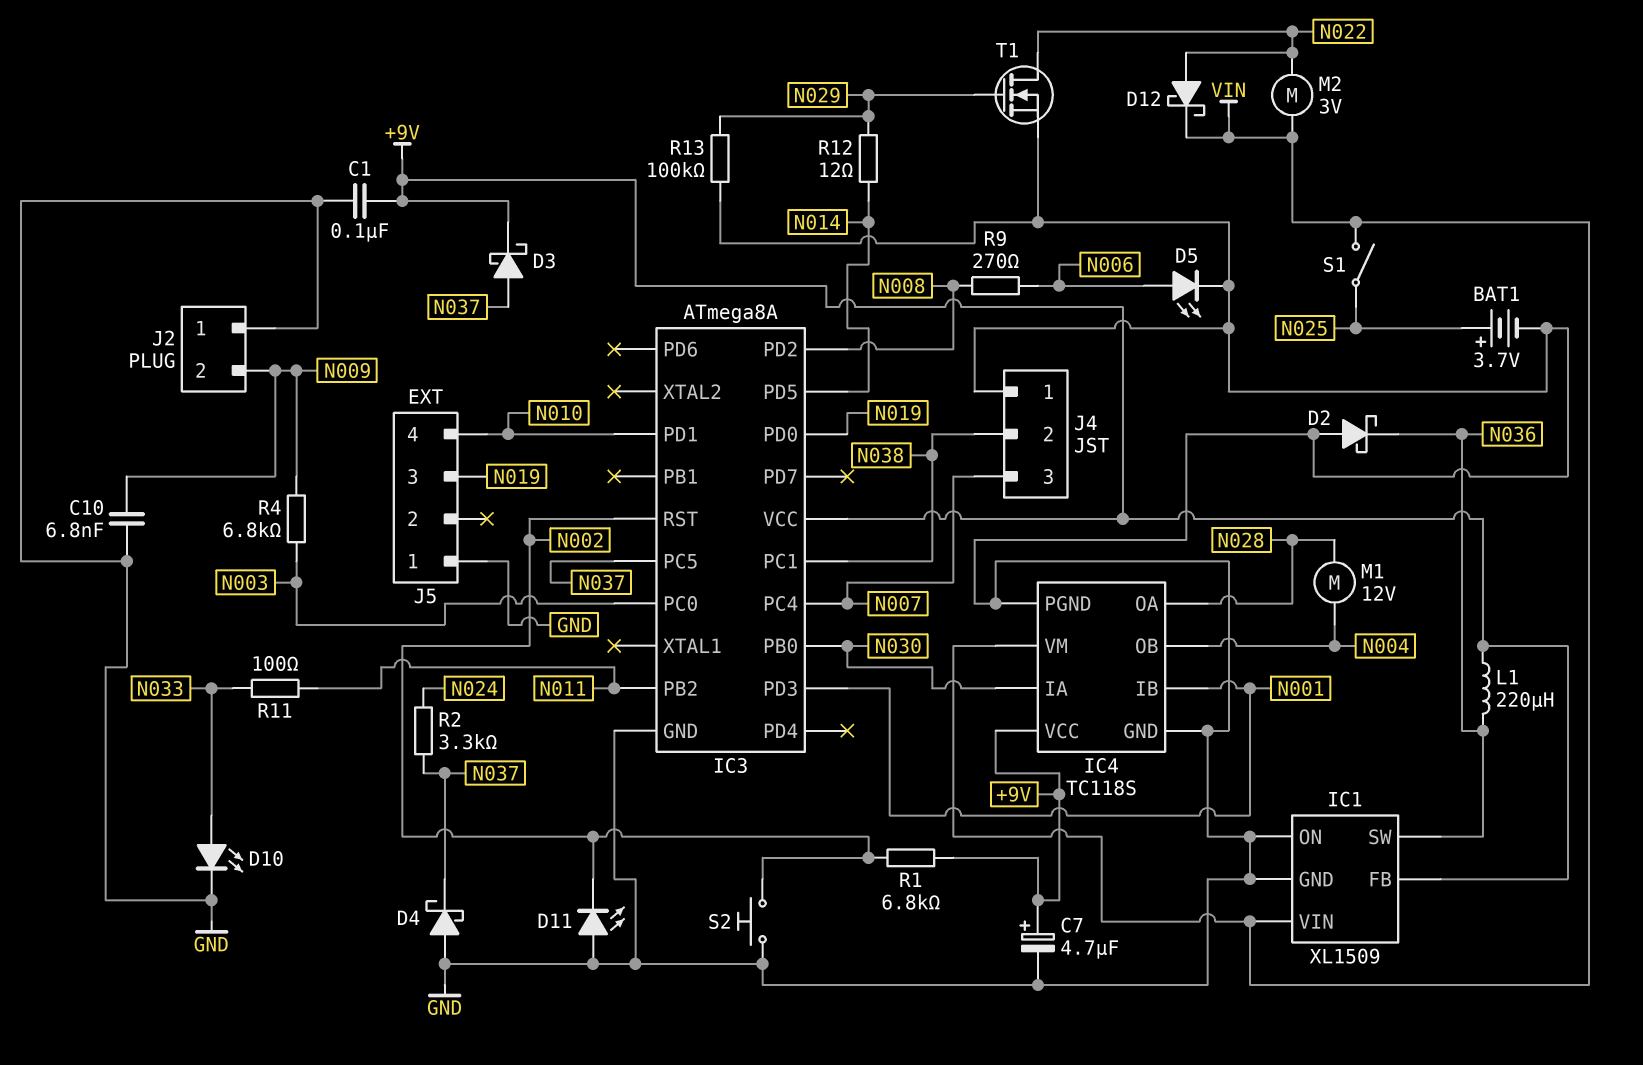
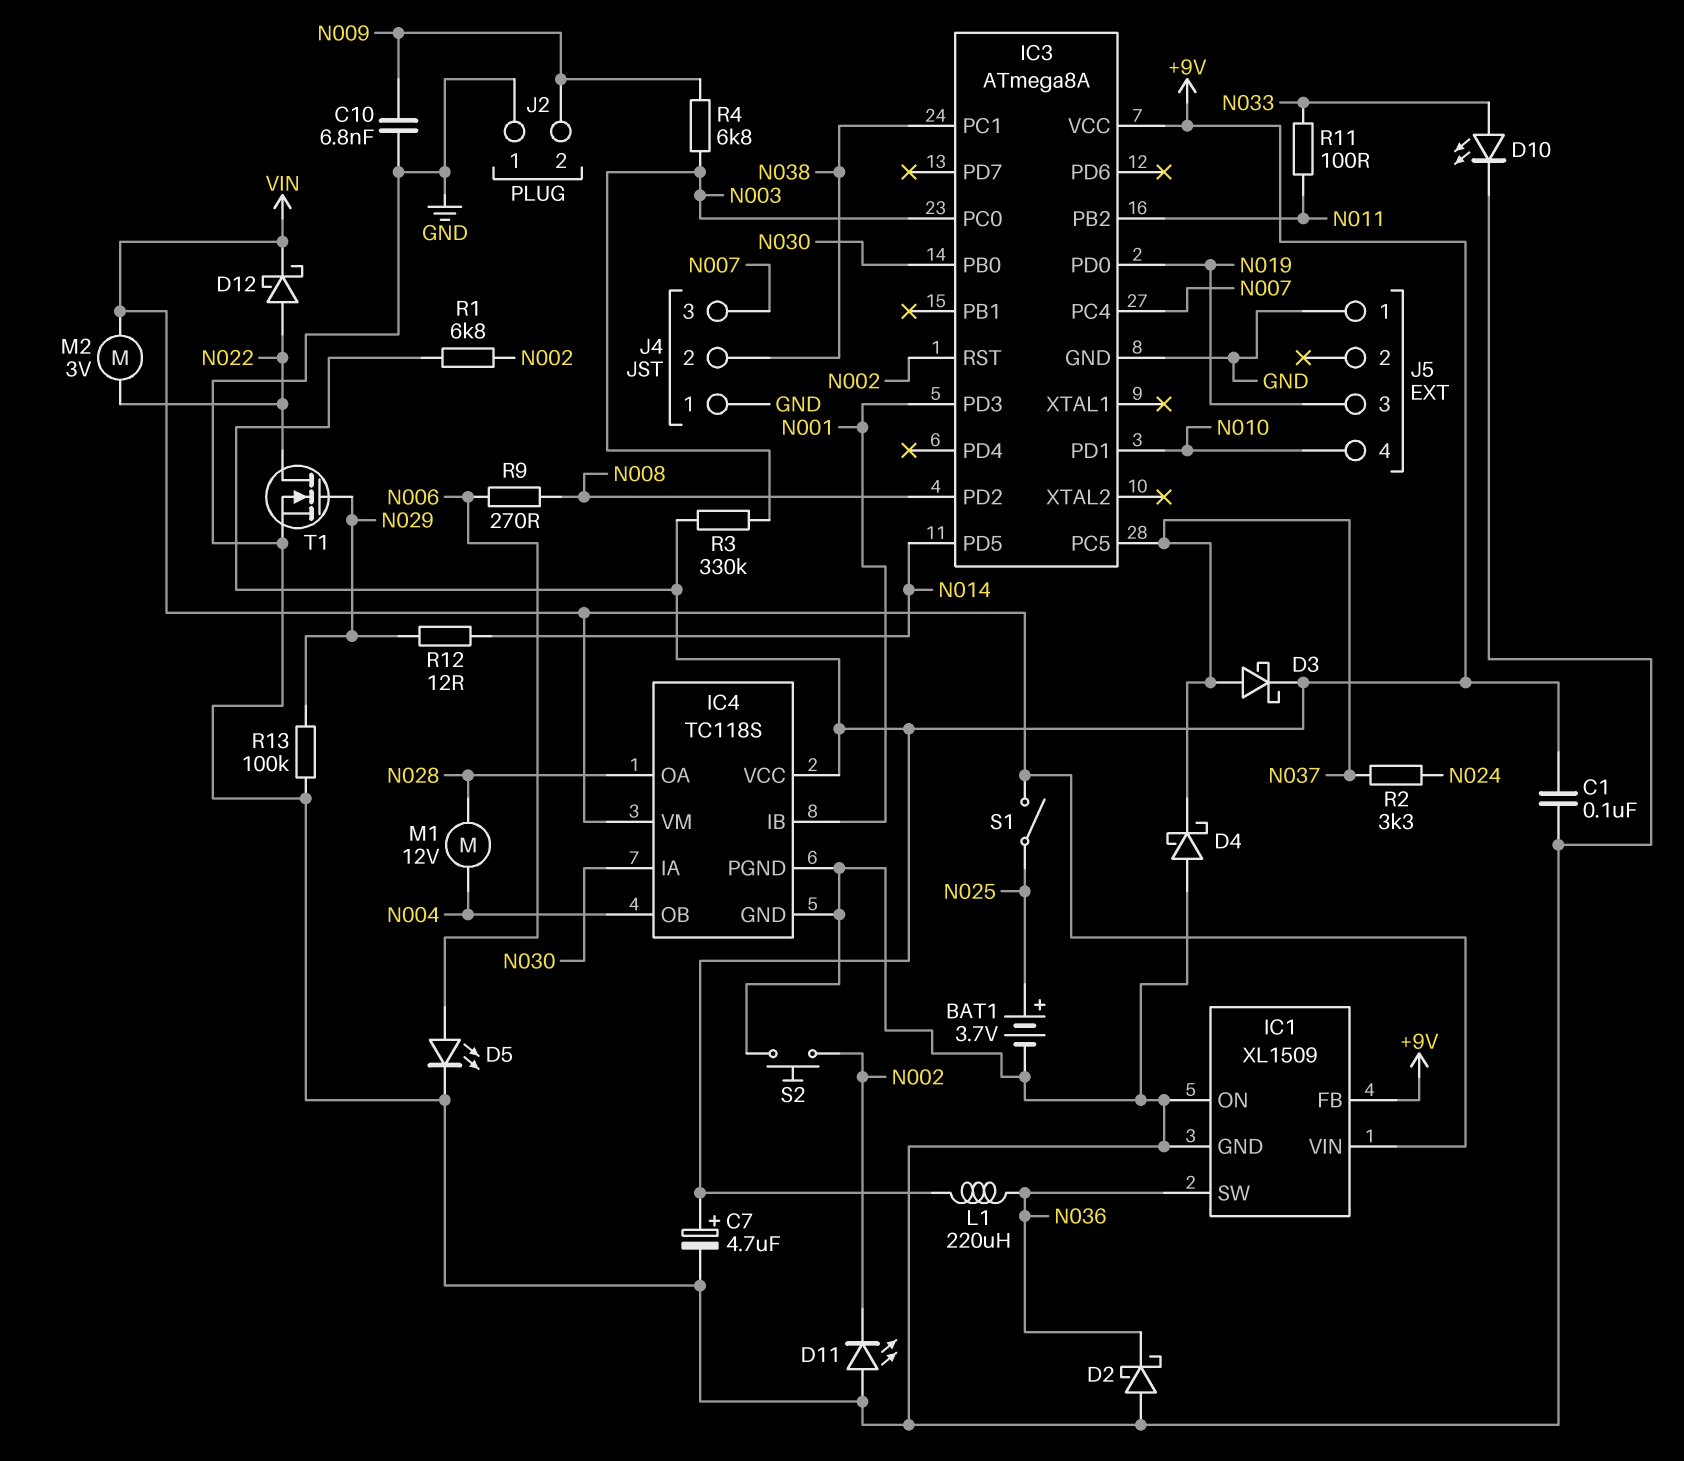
R3: none -> 330k (+9V, N003)

